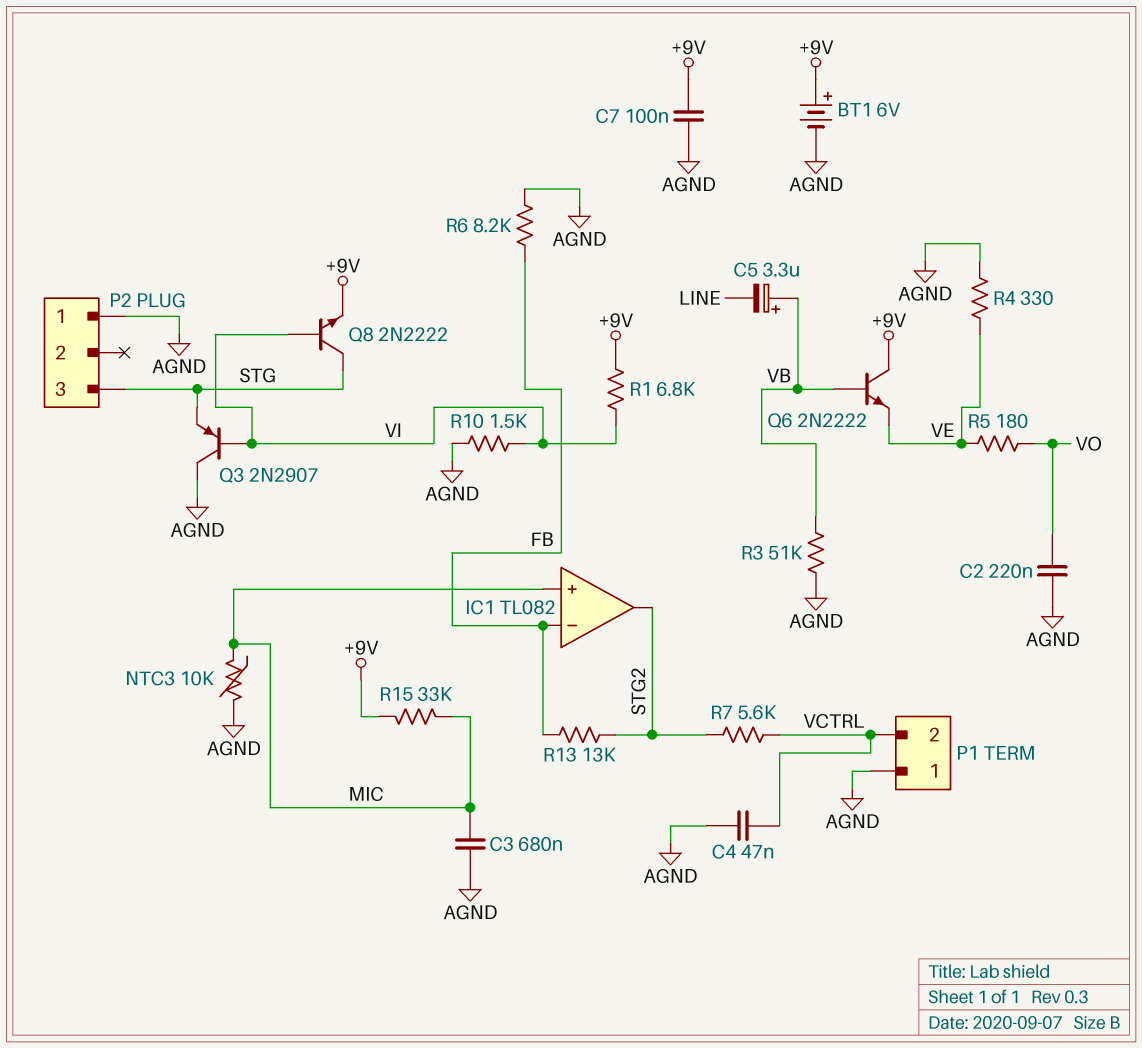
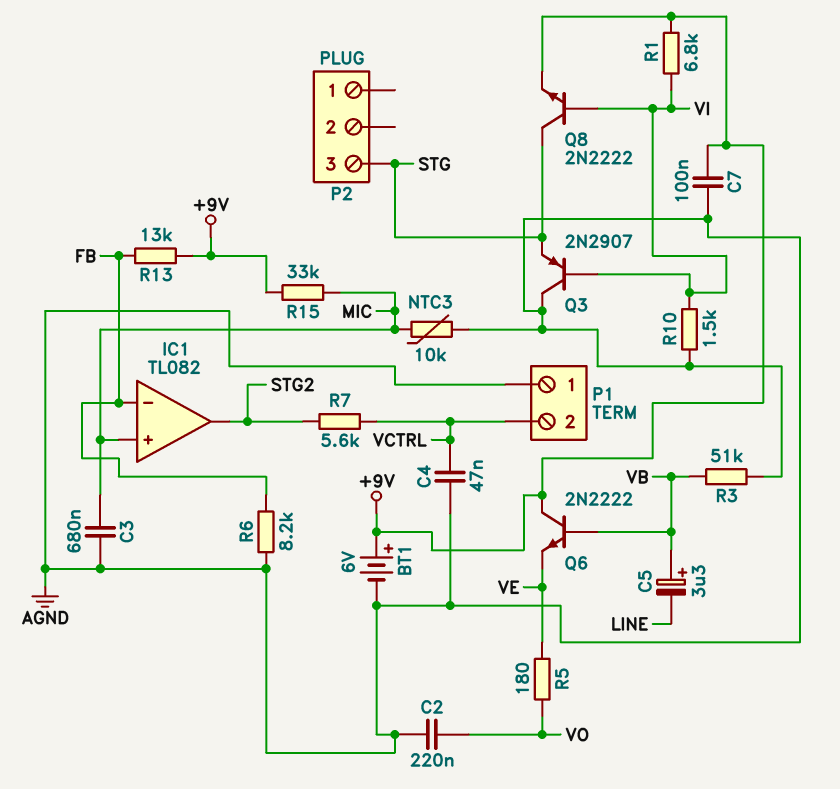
P2 pin 1: AGND -> none
R4: 330 (AGND, VE) -> none
R13: 13k (FB, STG2) -> 13k (+9V, FB)

